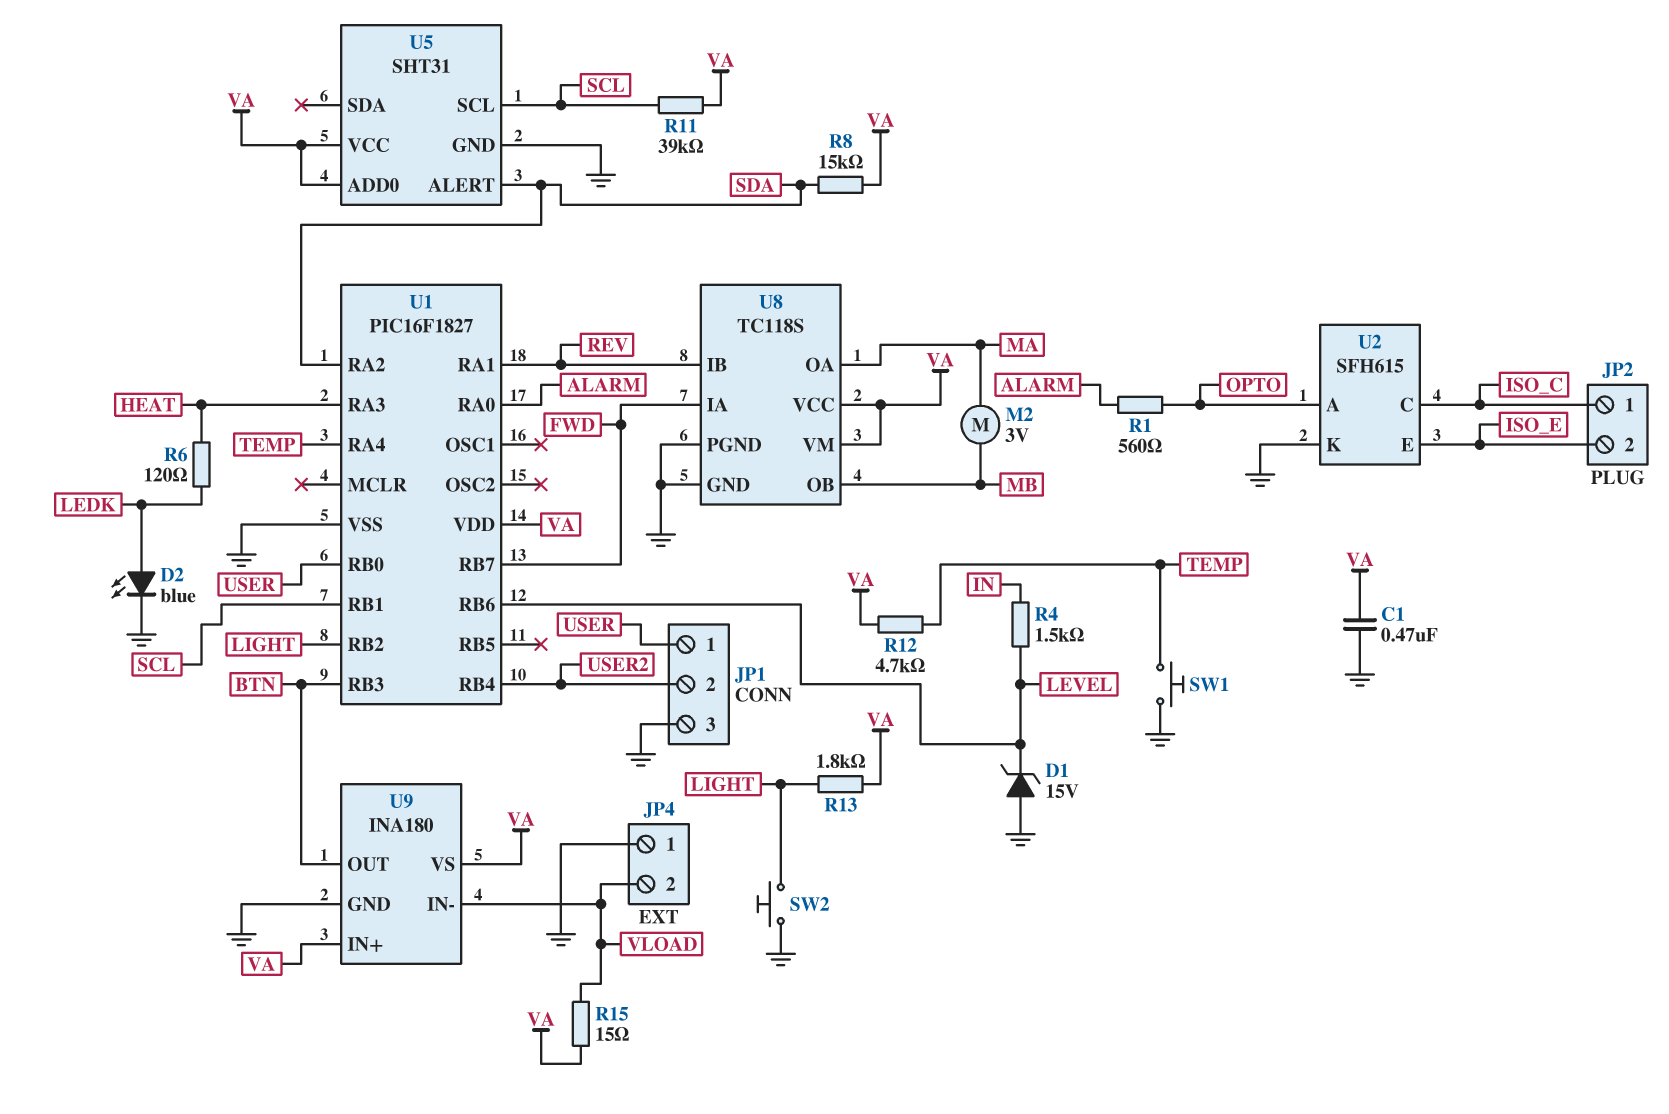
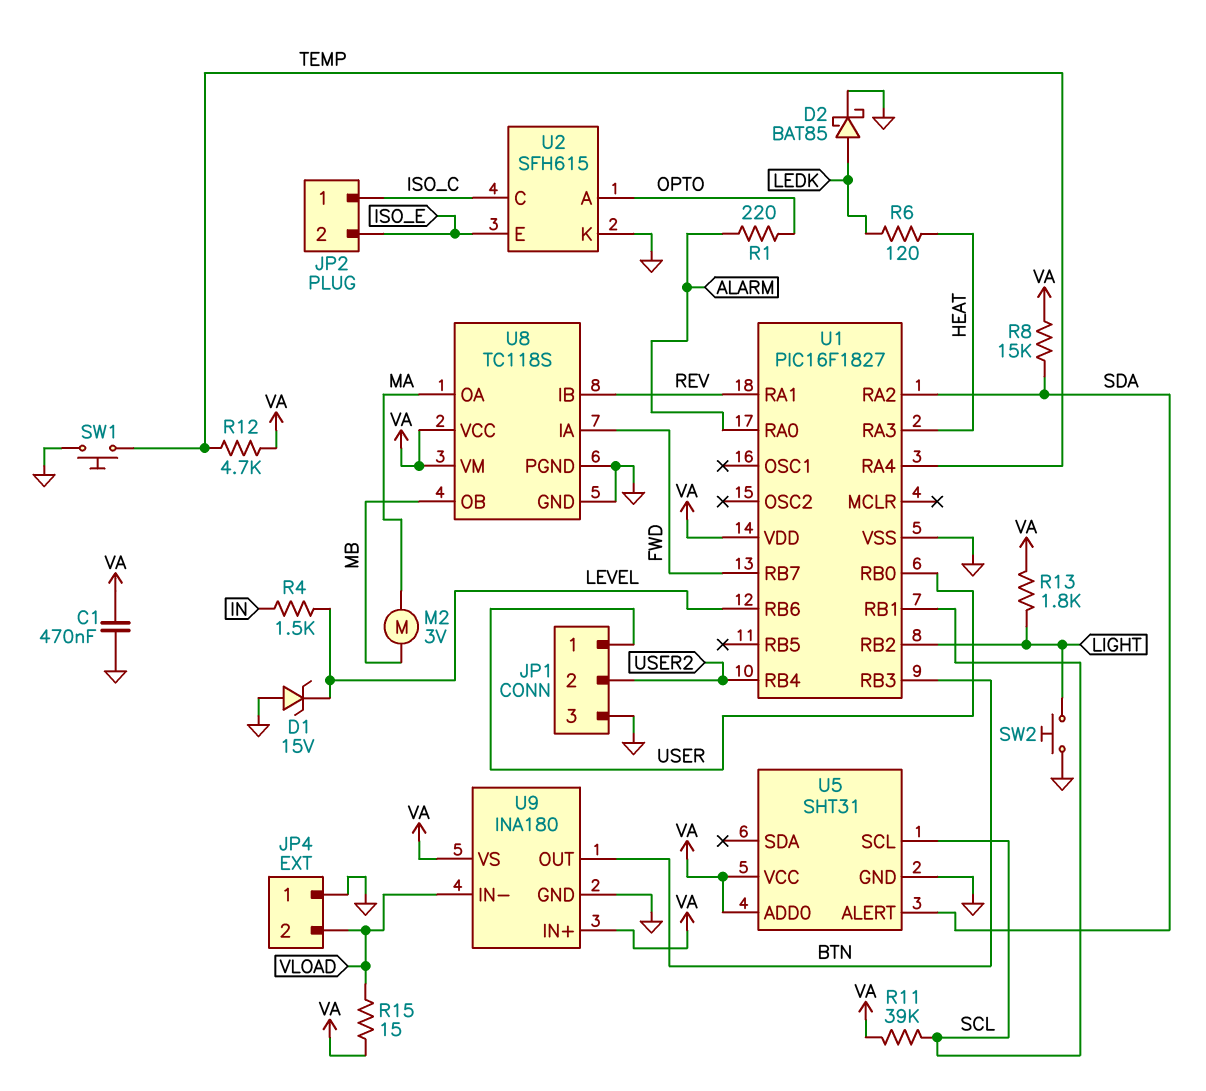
D2: LED blue (A LEDK, K GND) -> schottky BAT85 (A LEDK, K GND)
R1: 560 (ALARM, OPTO) -> 220 (ALARM, OPTO)

